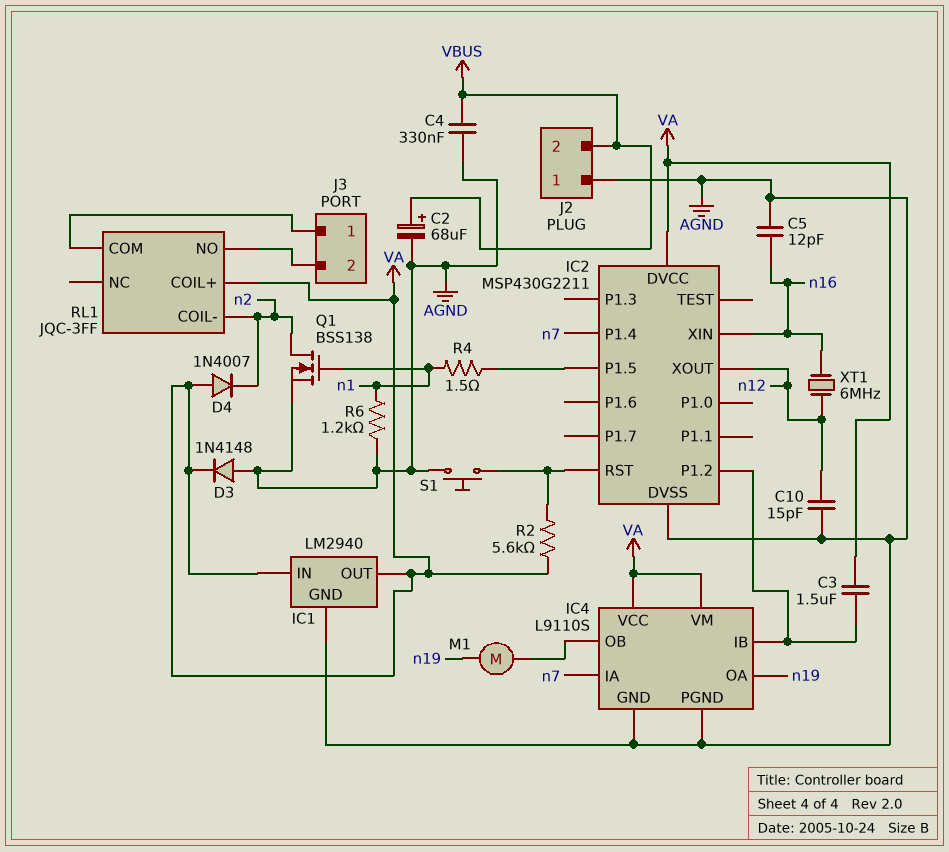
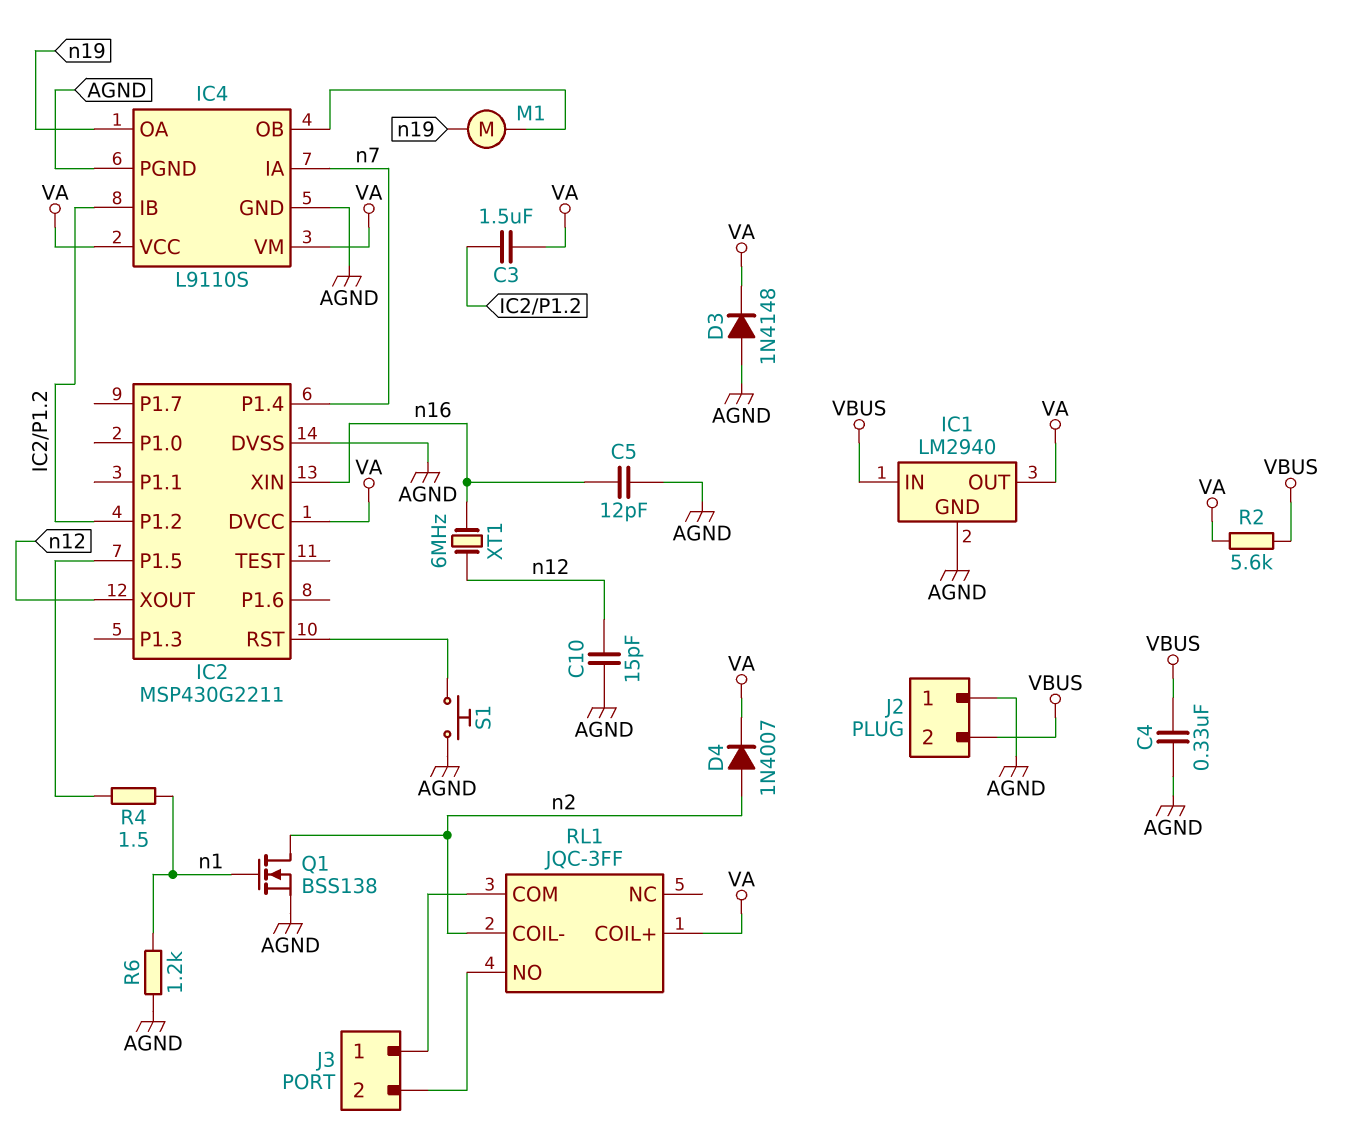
C2: 68uF (plus VBUS, minus AGND) -> none
D4: diode 1N4007 (A VA, K n2) -> diode 1N4007 (A n2, K VA)
IC1 pin IN: VA -> VBUS
R2: 5.6k (IC2/RST, VA) -> 5.6k (VA, VBUS)

